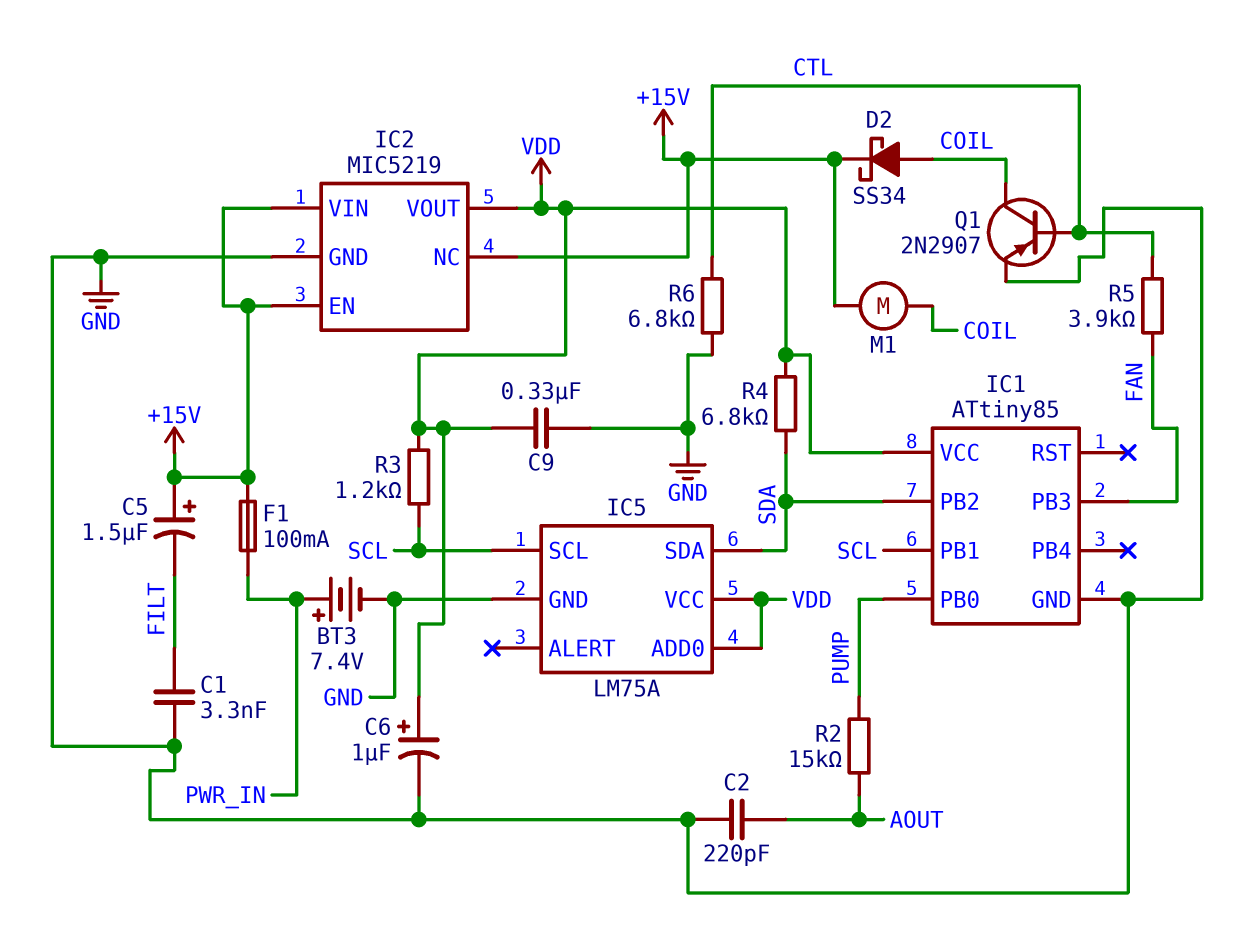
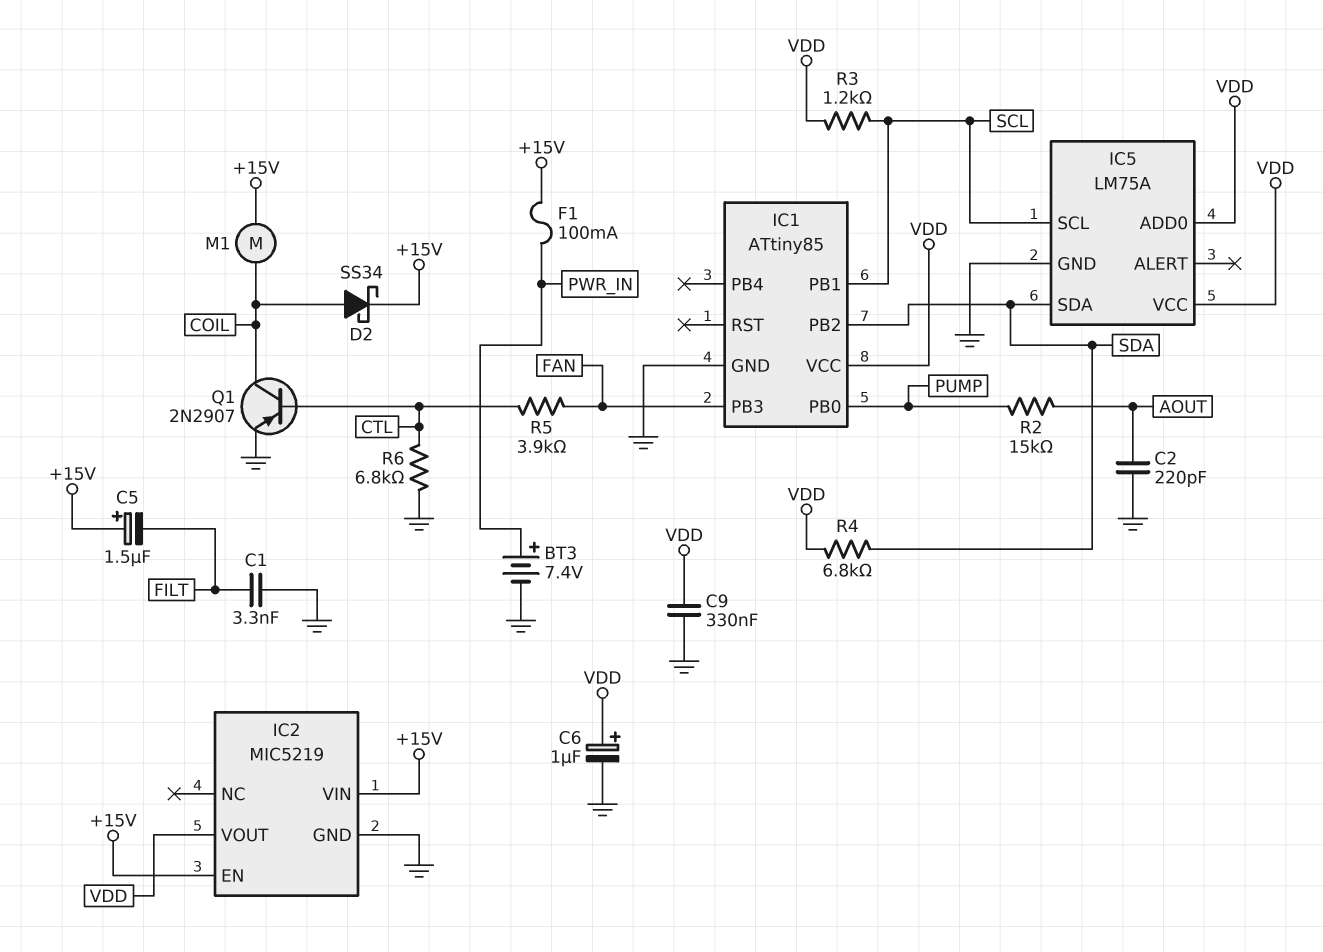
IC2 pin NC: +15V -> none

